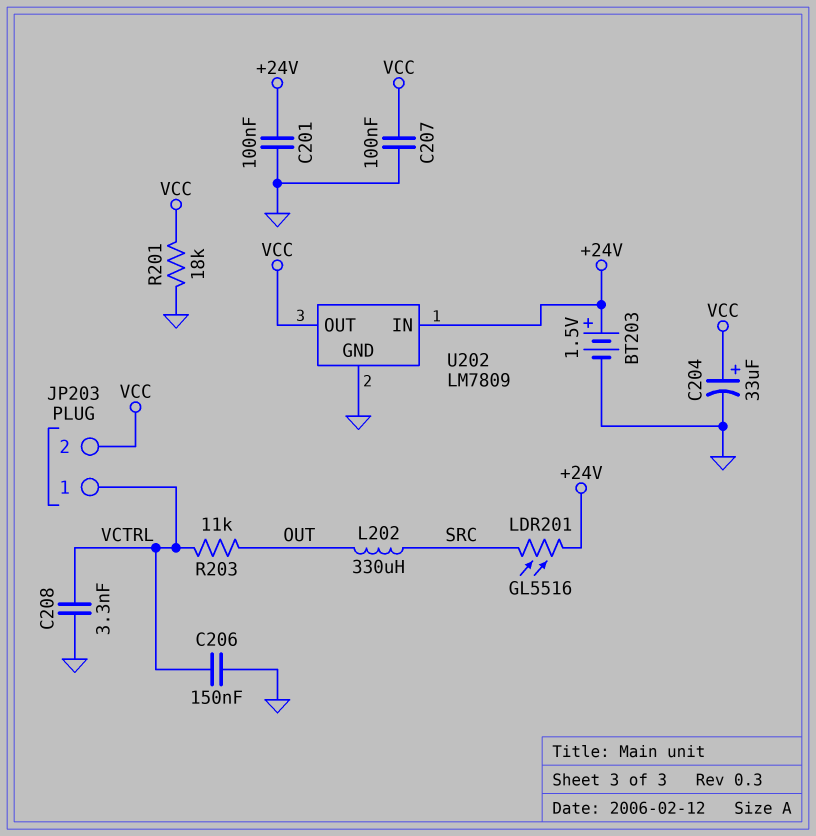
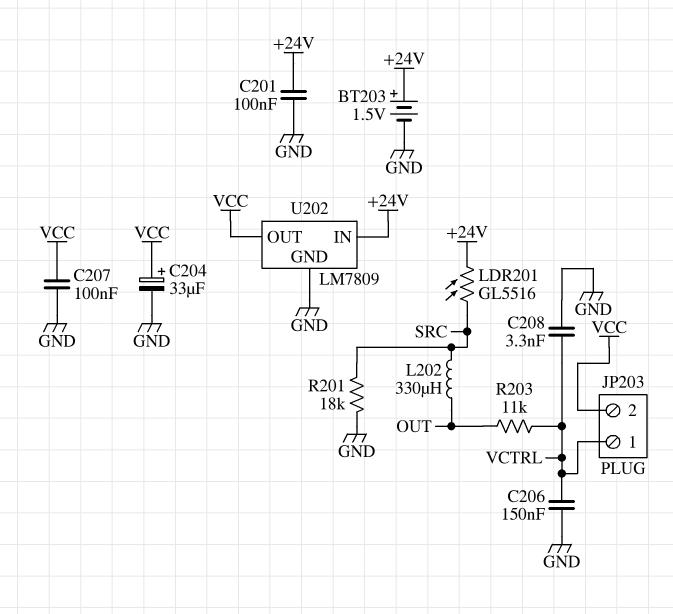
R201: 18k (GND, VCC) -> 18k (GND, SRC)

